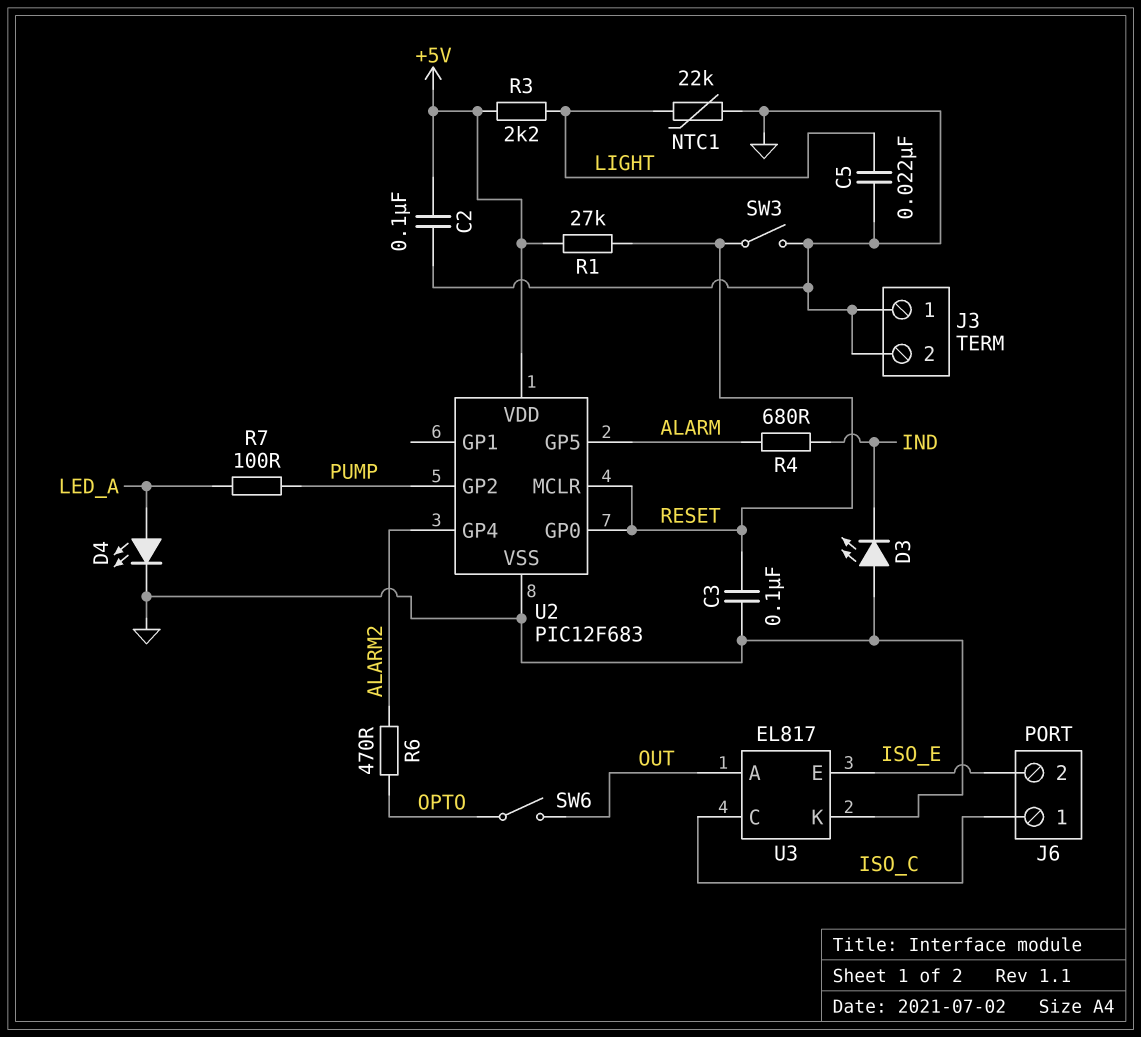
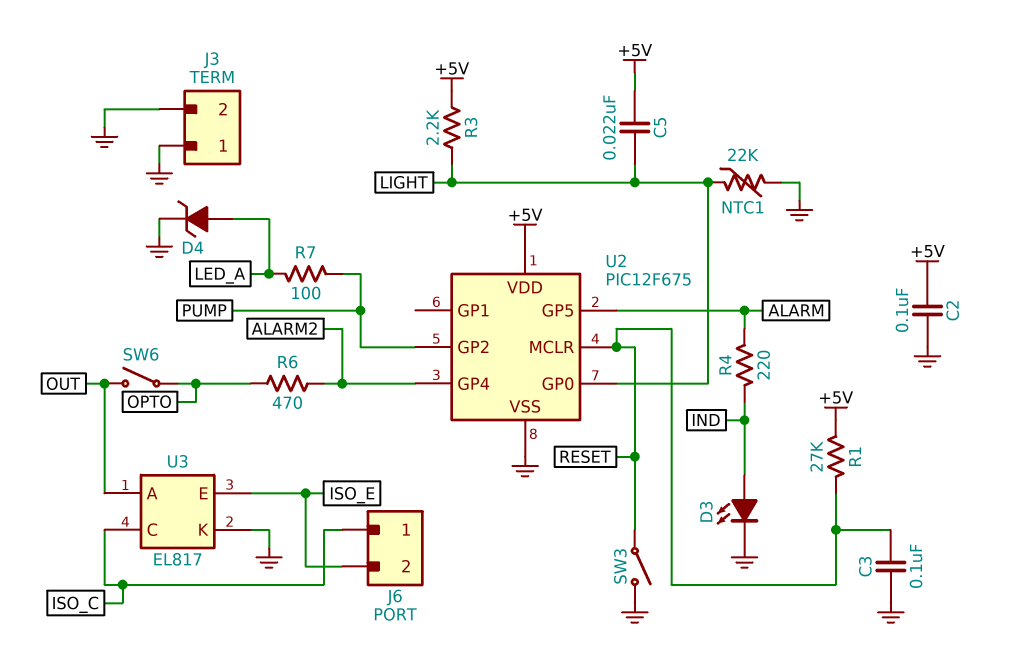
C5: 22nF (GND, LIGHT) -> 22nF (+5V, LIGHT)
D3: LED (A GND, K IND) -> LED (A IND, K GND)
D4: LED (A LED_A, K GND) -> zener (A LED_A, K GND)
R4: 680 (ALARM, IND) -> 220 (ALARM, IND)
U2: PIC12F683 -> PIC12F675
U2 pin GP0: RESET -> LIGHT

